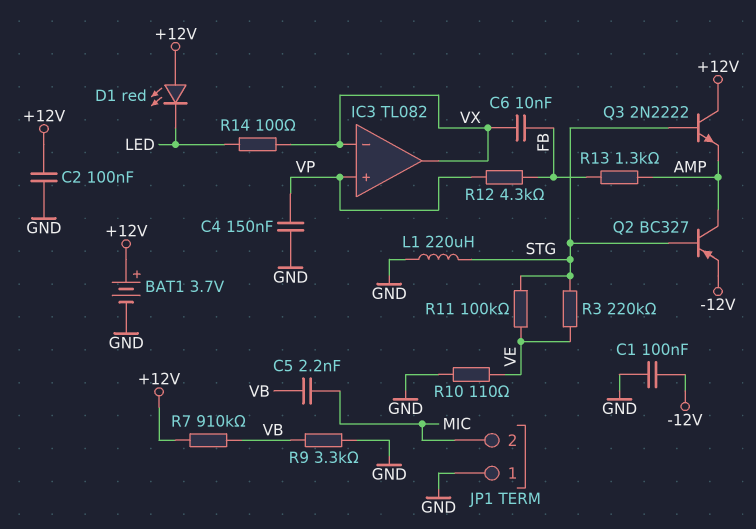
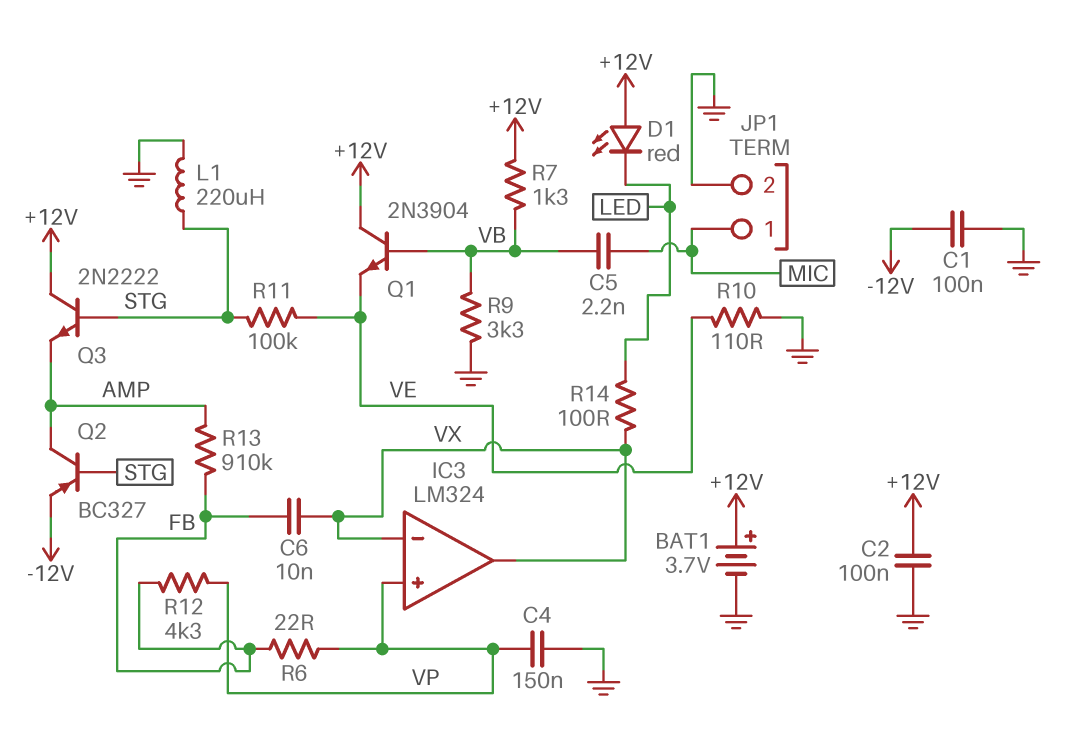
IC3: TL082 -> LM324
JP1 pin 1: GND -> MIC
JP1 pin 2: MIC -> GND
Q1: none -> NPN 2N3904 (B VB, C +12V, E VE)
R3: 220k (STG, VE) -> none
R6: none -> 22 (FB, VP)
R7: 910k (+12V, VB) -> 1.3k (+12V, VB)
R13: 1.3k (AMP, FB) -> 910k (AMP, FB)

